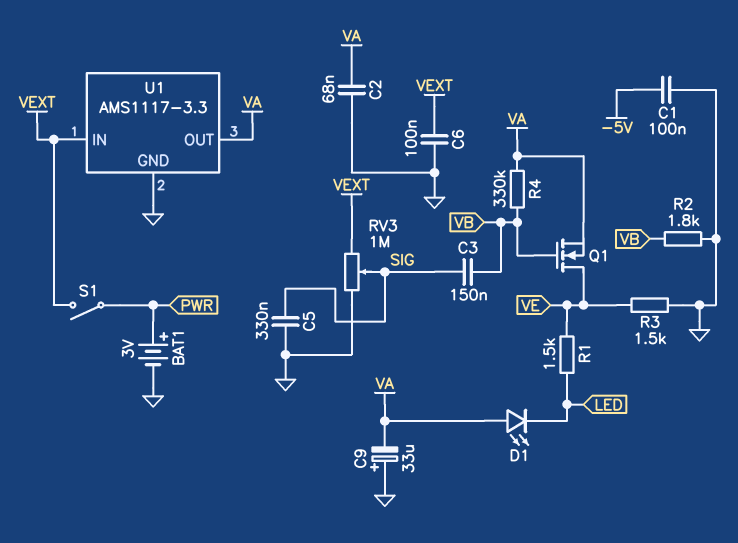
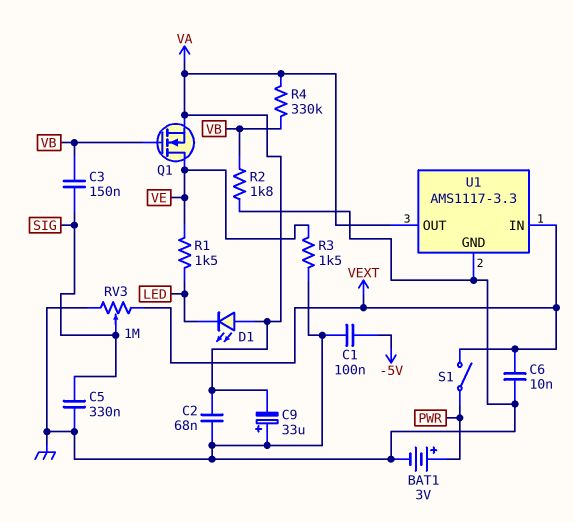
C6: 100nF (GND, VEXT) -> 10nF (GND, VEXT)

